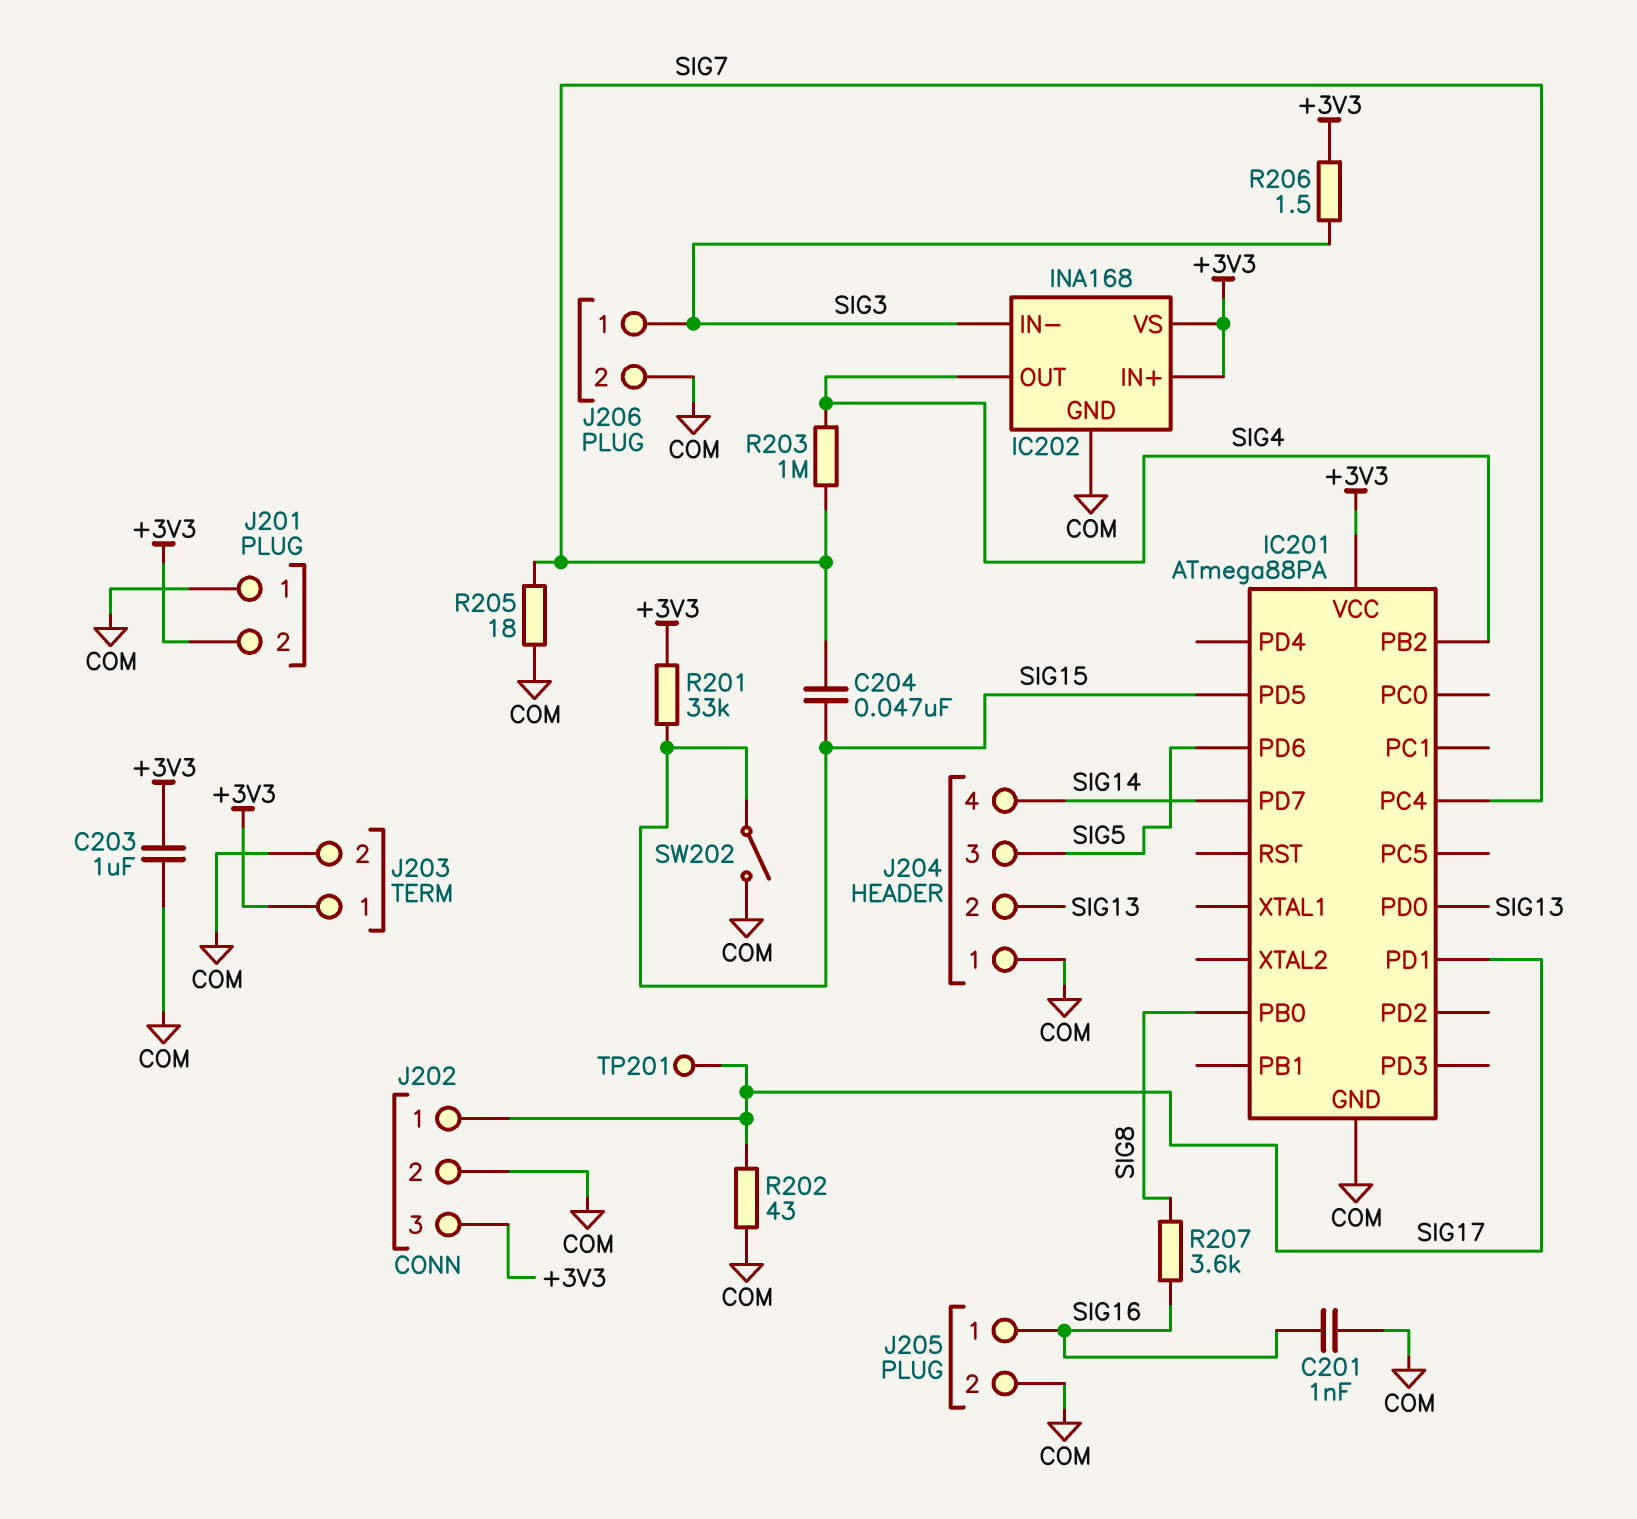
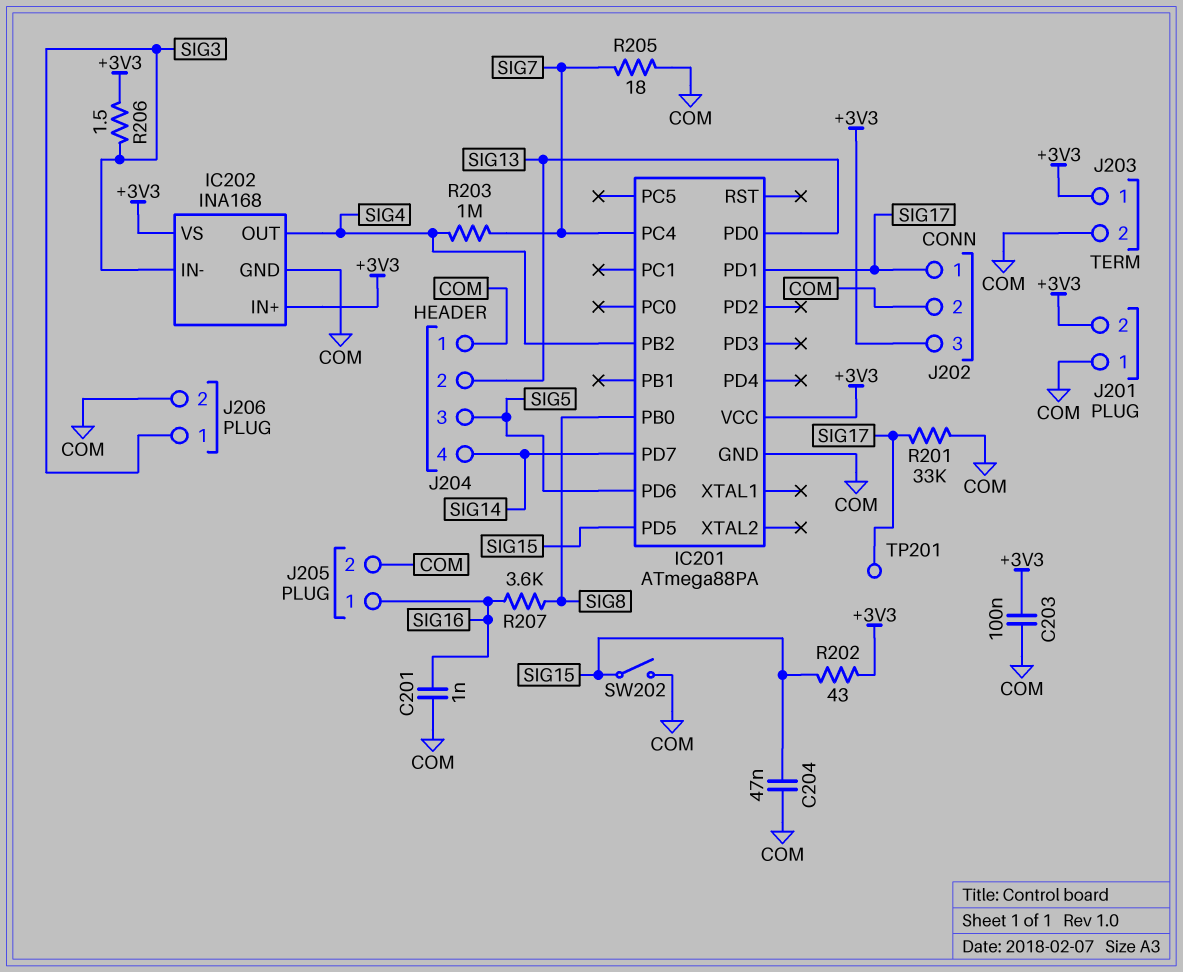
C203: 1uF (+3V3, COM) -> 100nF (+3V3, COM)
C204: 47nF (SIG7, SIG15) -> 47nF (COM, SIG15)
R201: 33k (+3V3, SIG15) -> 33k (COM, SIG17)
R202: 43 (COM, SIG17) -> 43 (+3V3, SIG15)

